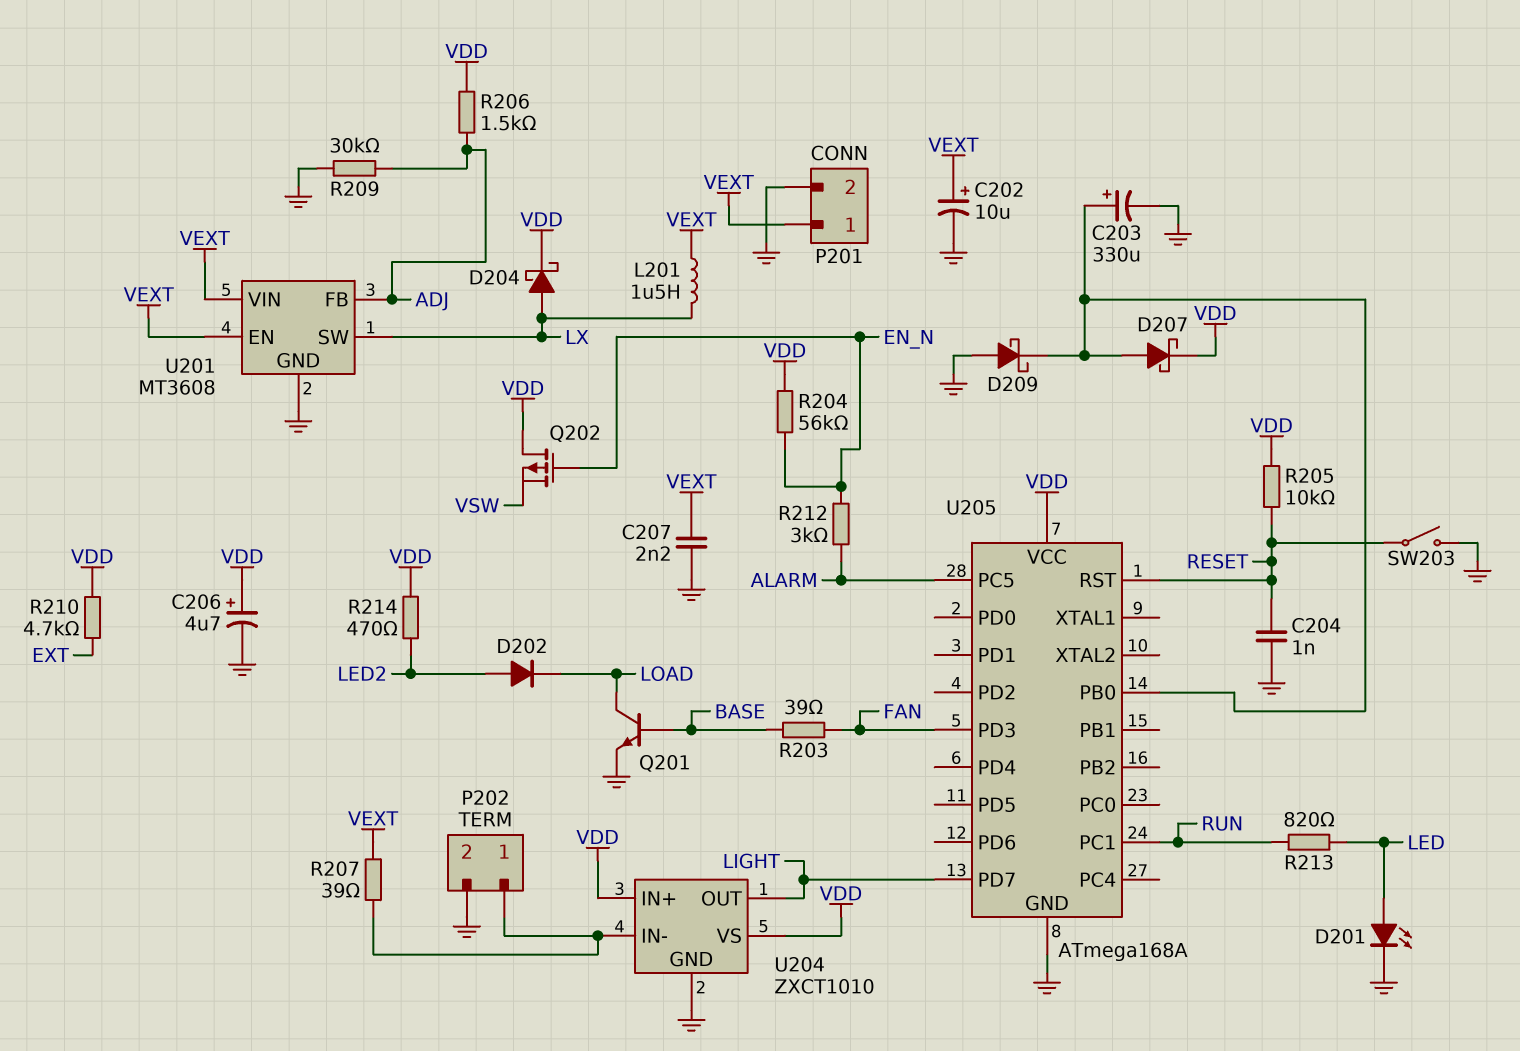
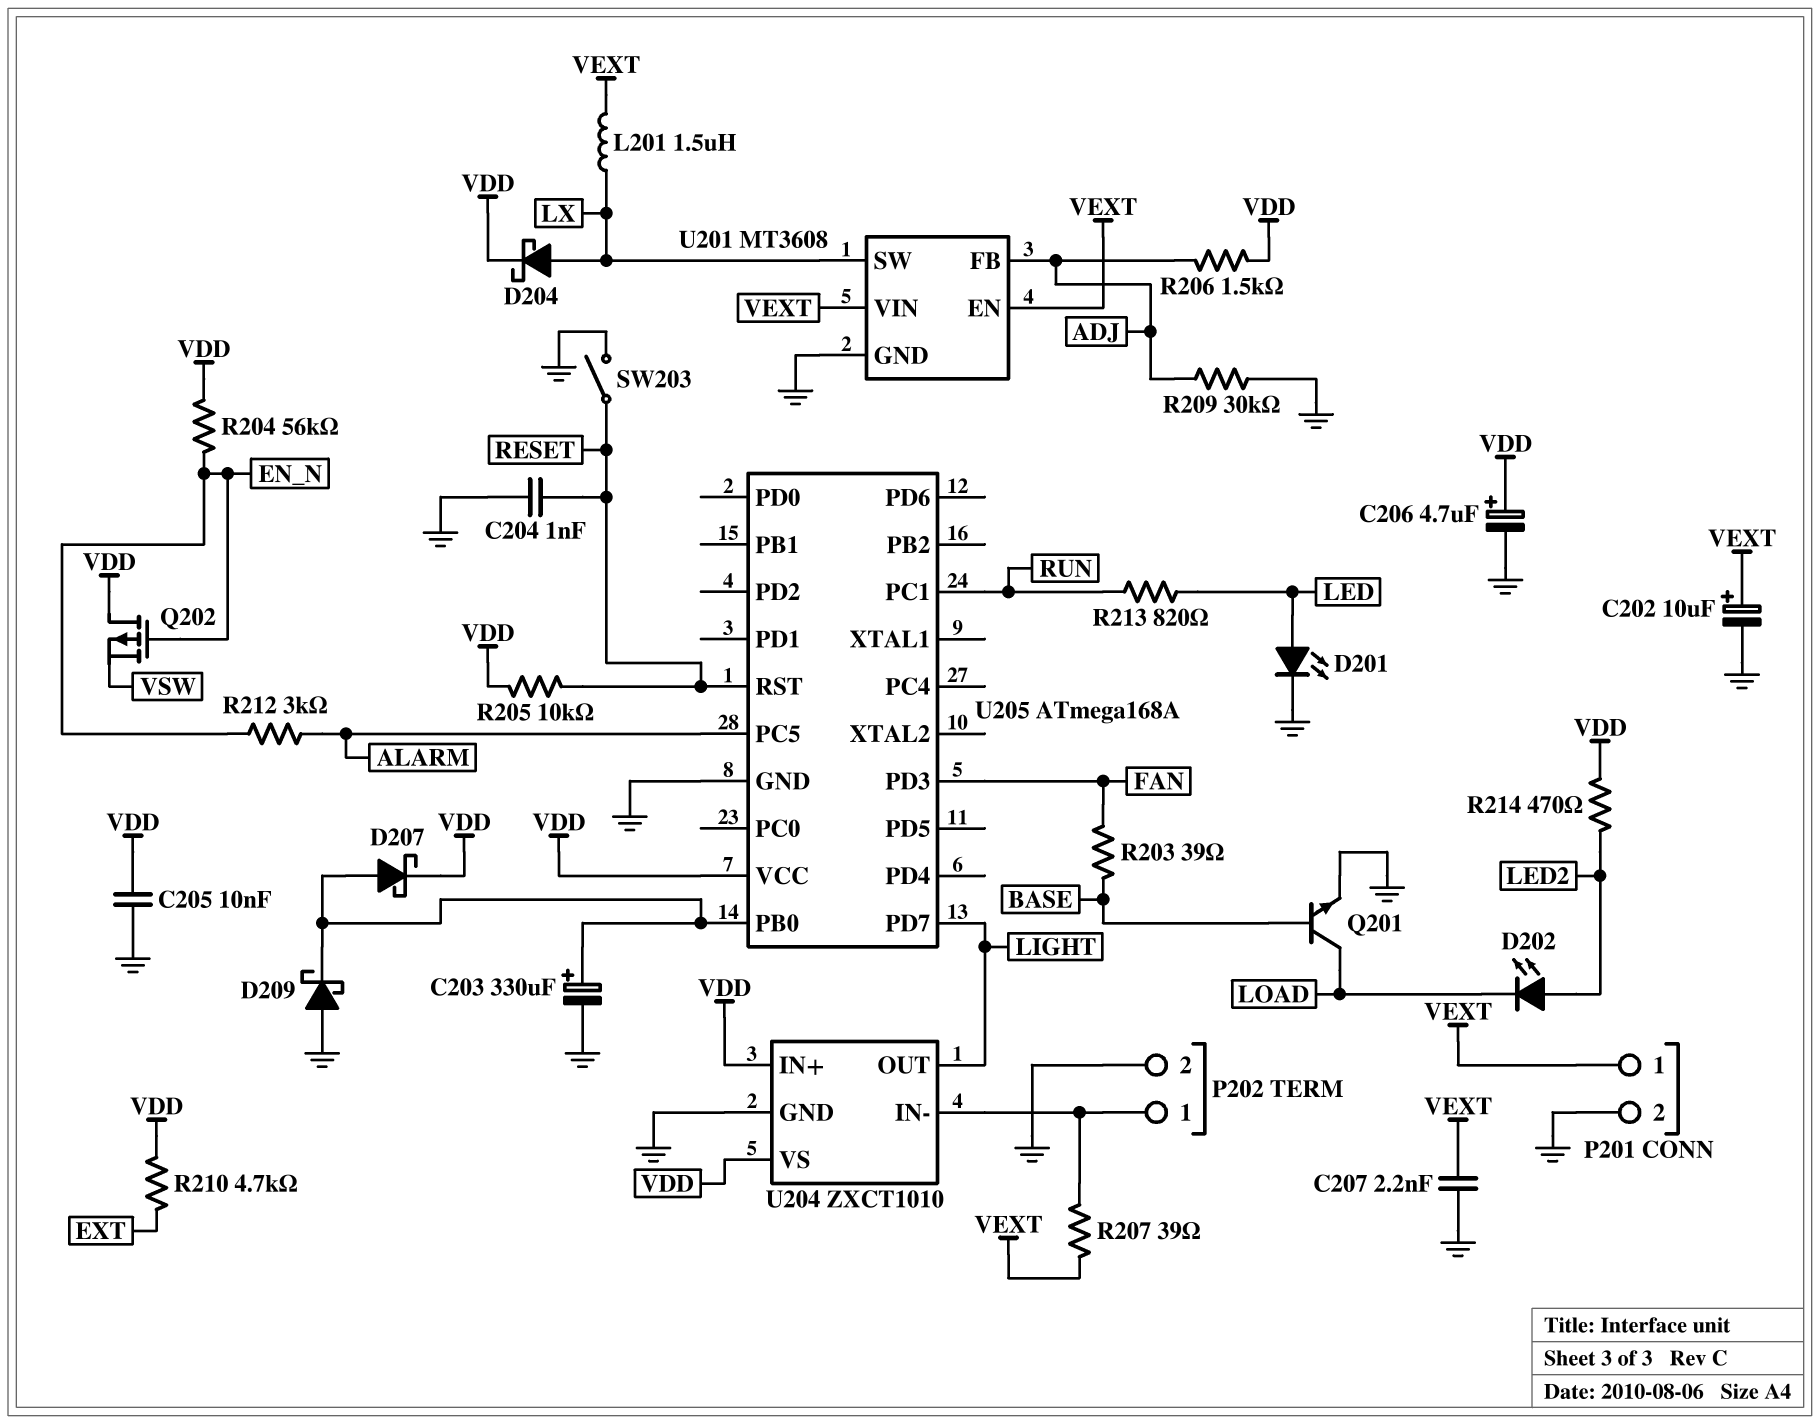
C205: none -> 10nF (GND, VDD)
D202: diode (A LED2, K LOAD) -> LED (A LED2, K LOAD)

